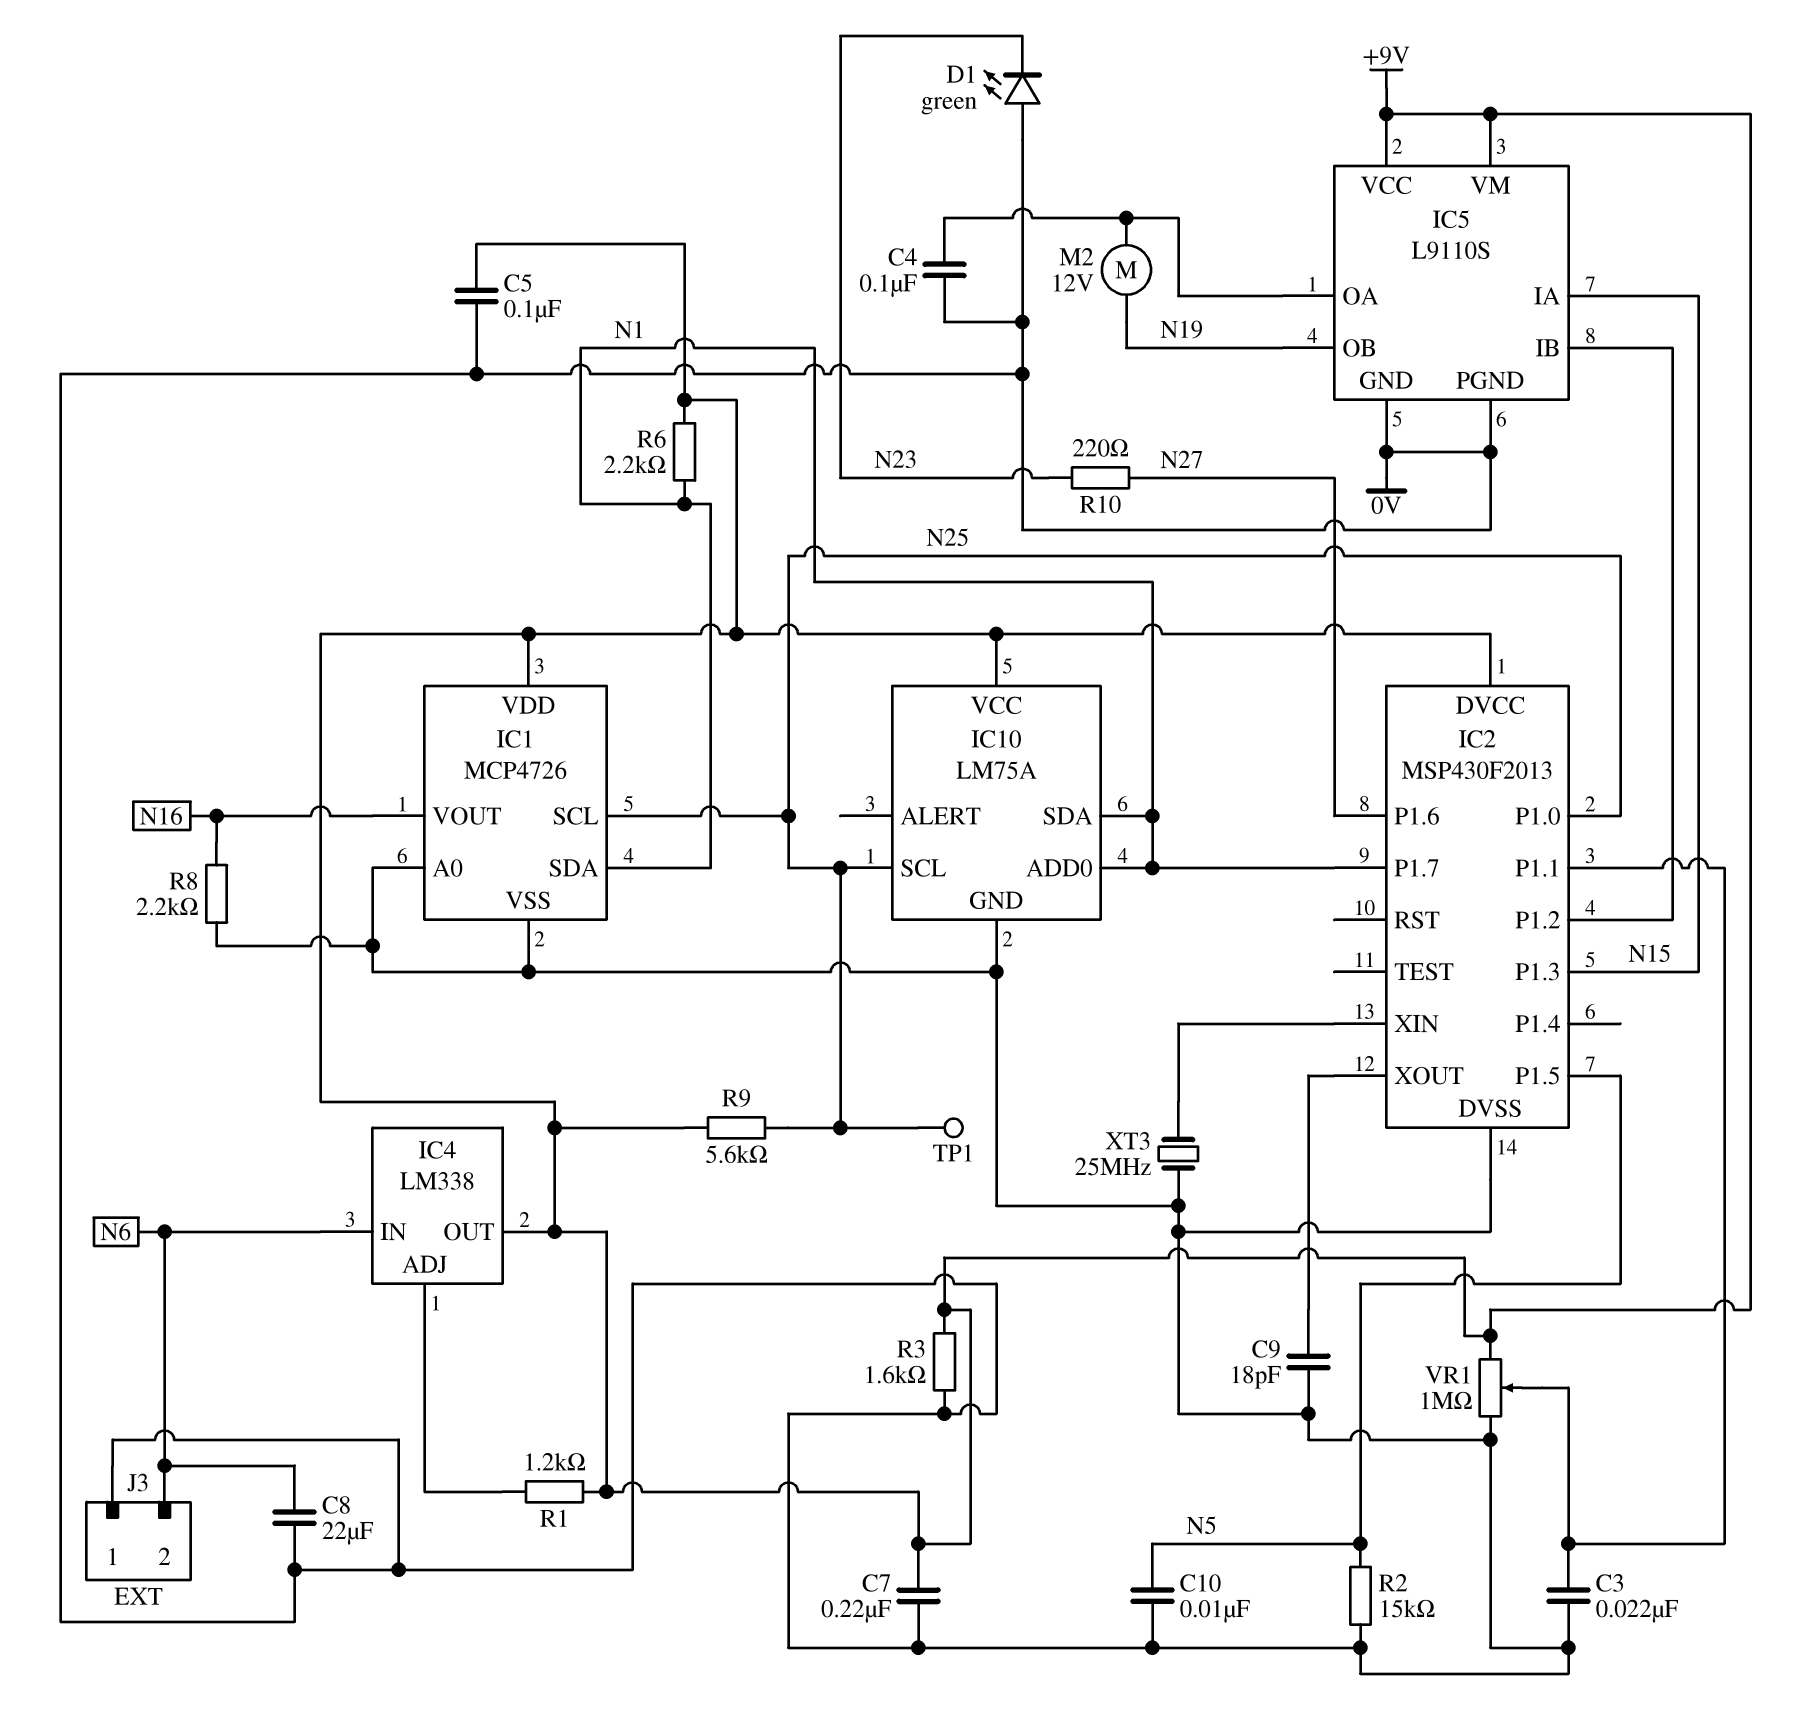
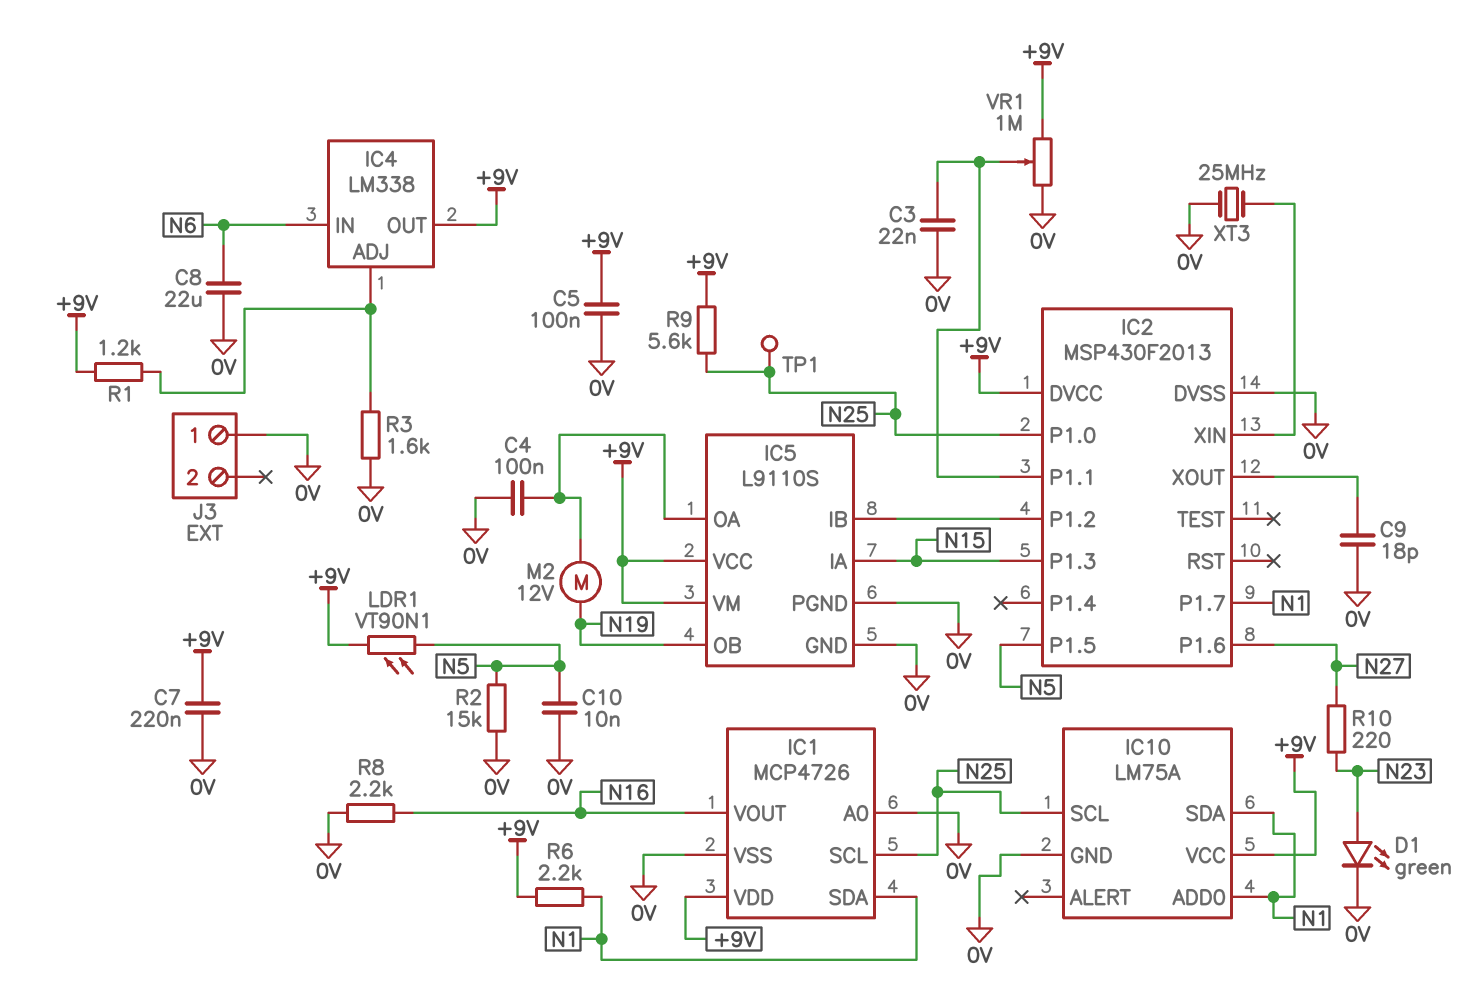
D1: LED green (A 0V, K N23) -> LED green (A N23, K 0V)
J3 pin 2: N6 -> none
LDR1: none -> VT90N1 (+9V, N5)
R3: 1.6k (+9V, 0V) -> 1.6k (0V, IC4/ADJ)

